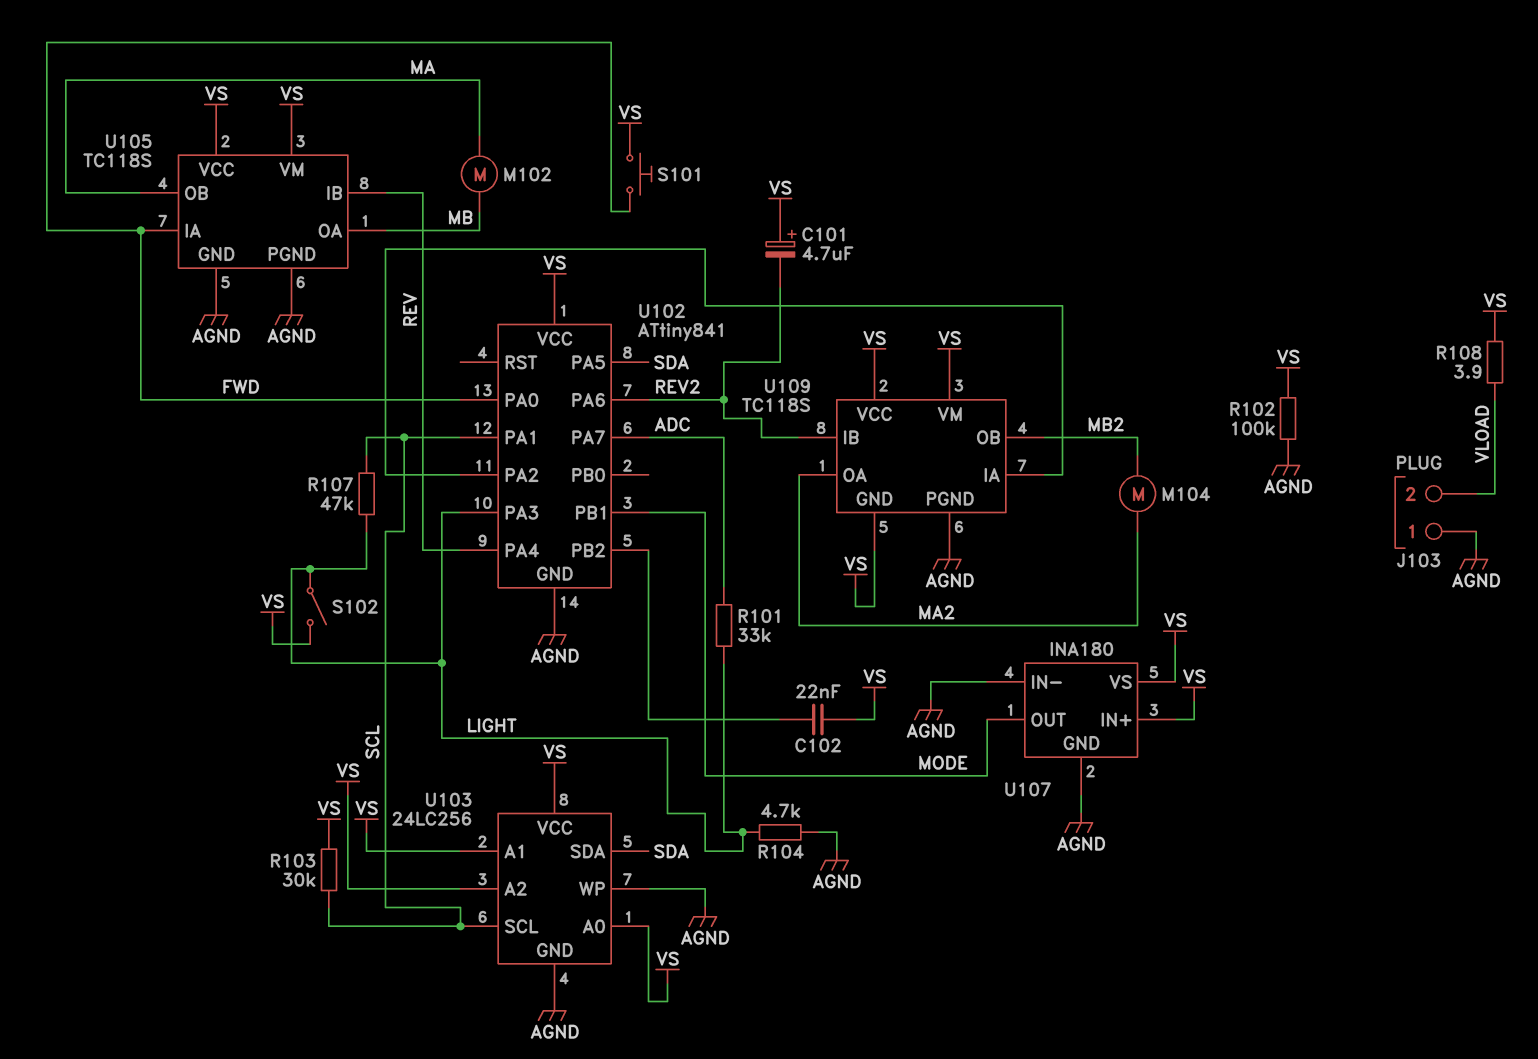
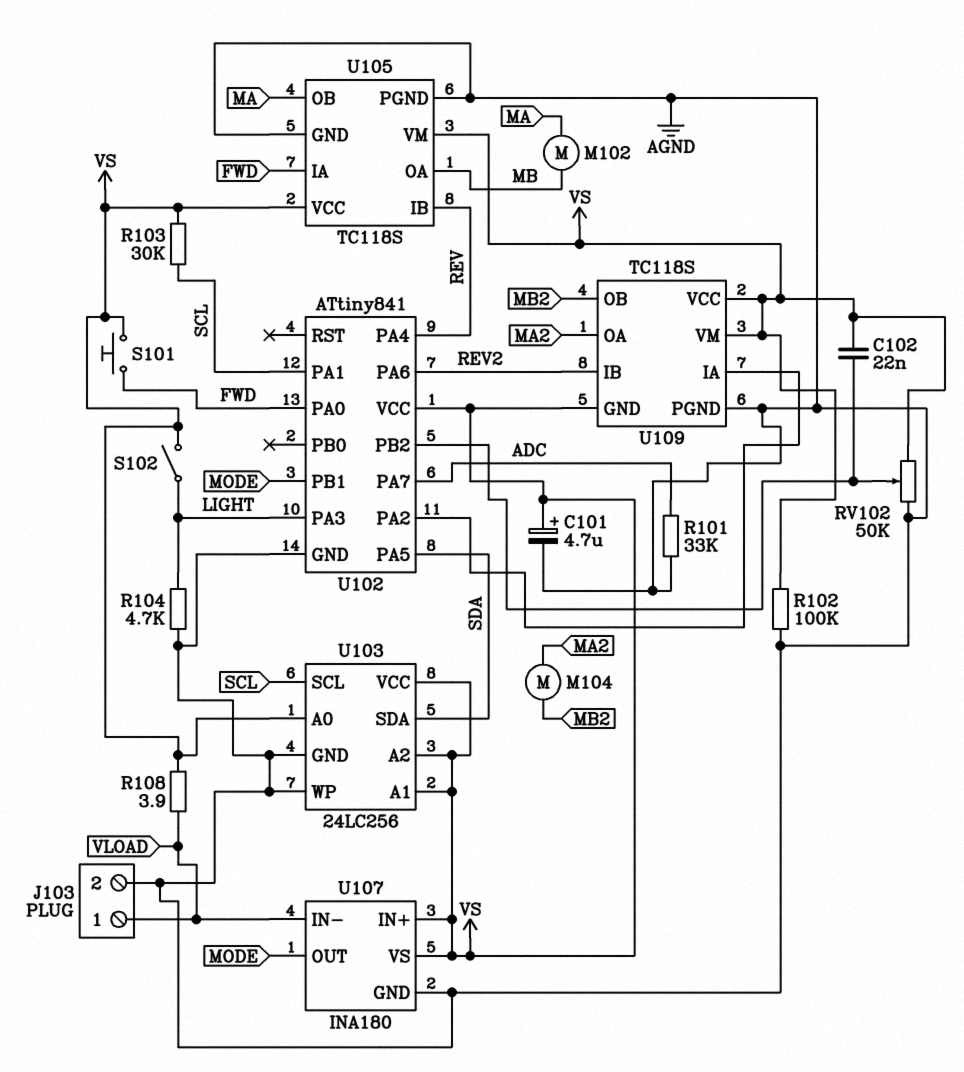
C101: 4.7uF (plus VS, minus REV2) -> 4.7uF (plus VS, minus AGND)
J103 pin 1: AGND -> VLOAD
J103 pin 2: VLOAD -> AGND
R101: 33k (ADC, LIGHT) -> 33k (ADC, AGND)
R107: 47k (LIGHT, SCL) -> none
RV102: none -> 50k (AGND, VS, wiper U102/PB2)
U107 pin IN-: AGND -> VLOAD

